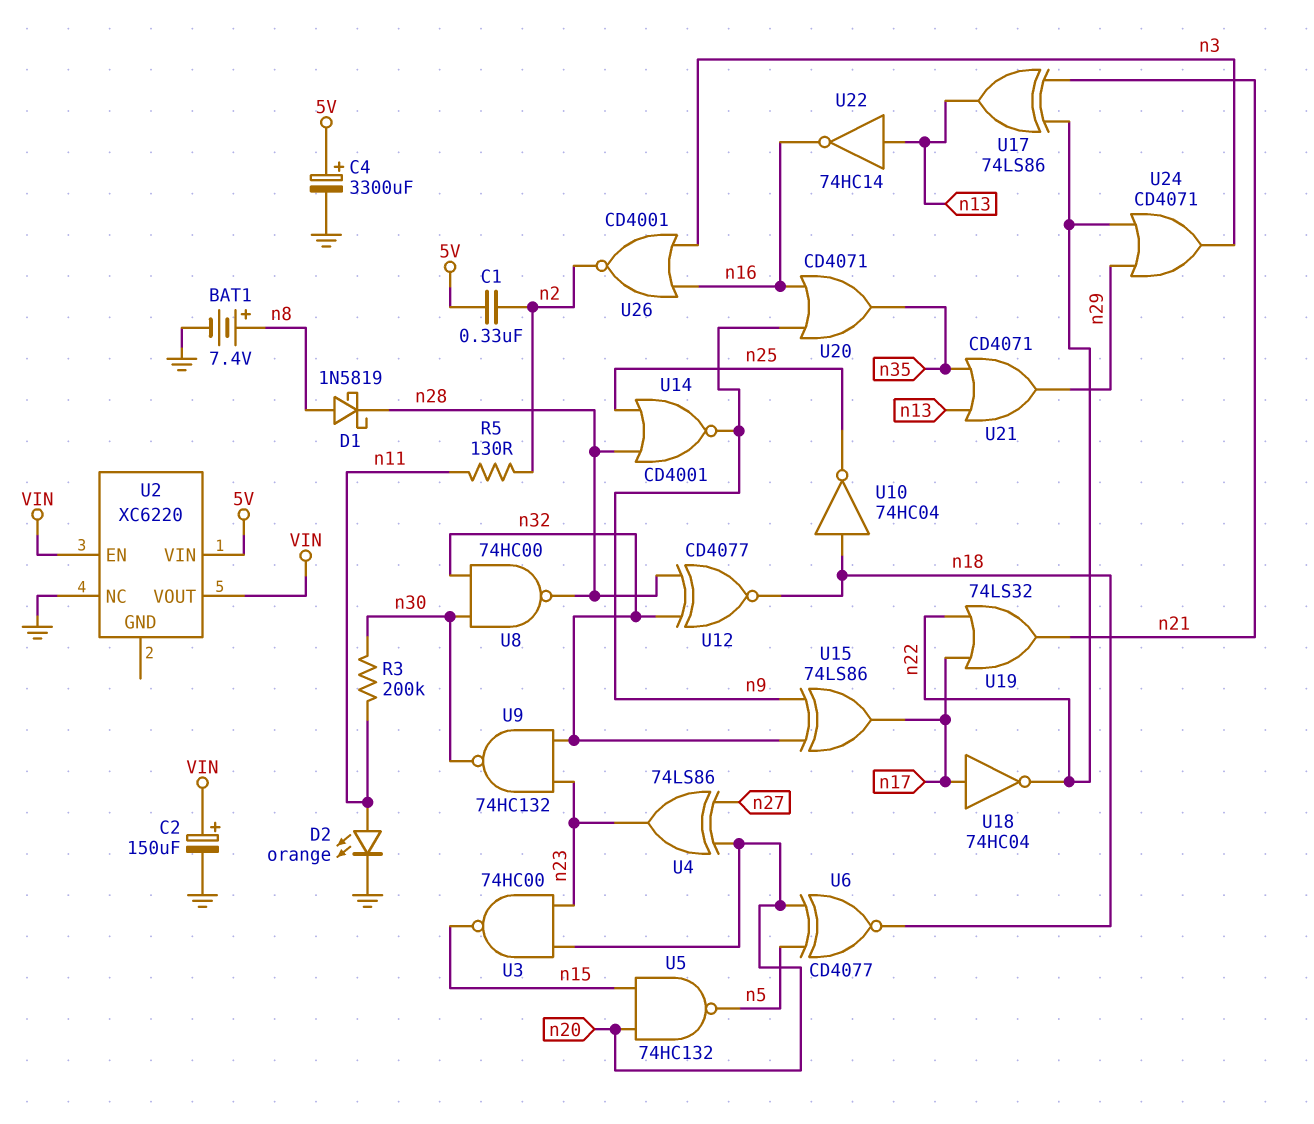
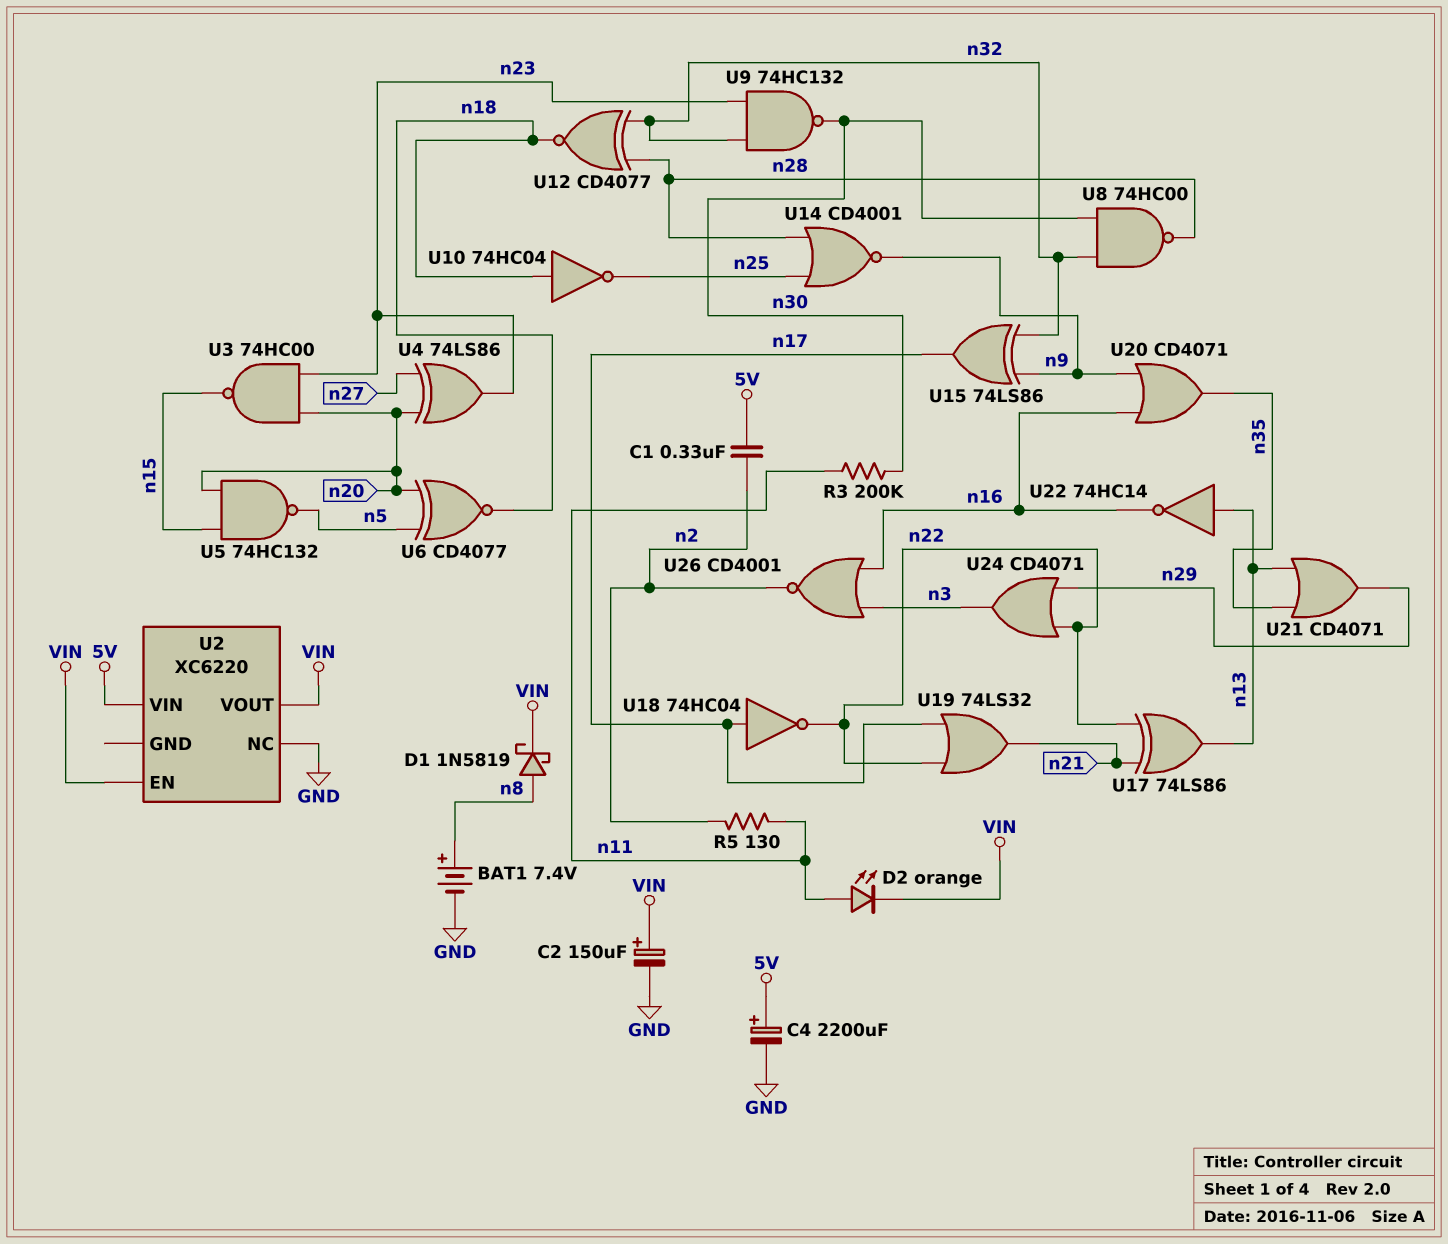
C4: 3300uF (plus 5V, minus GND) -> 2200uF (plus 5V, minus GND)
D1: schottky 1N5819 (A n8, K n28) -> schottky 1N5819 (A n8, K VIN)
D2: LED orange (A n11, K GND) -> LED orange (A n11, K VIN)

